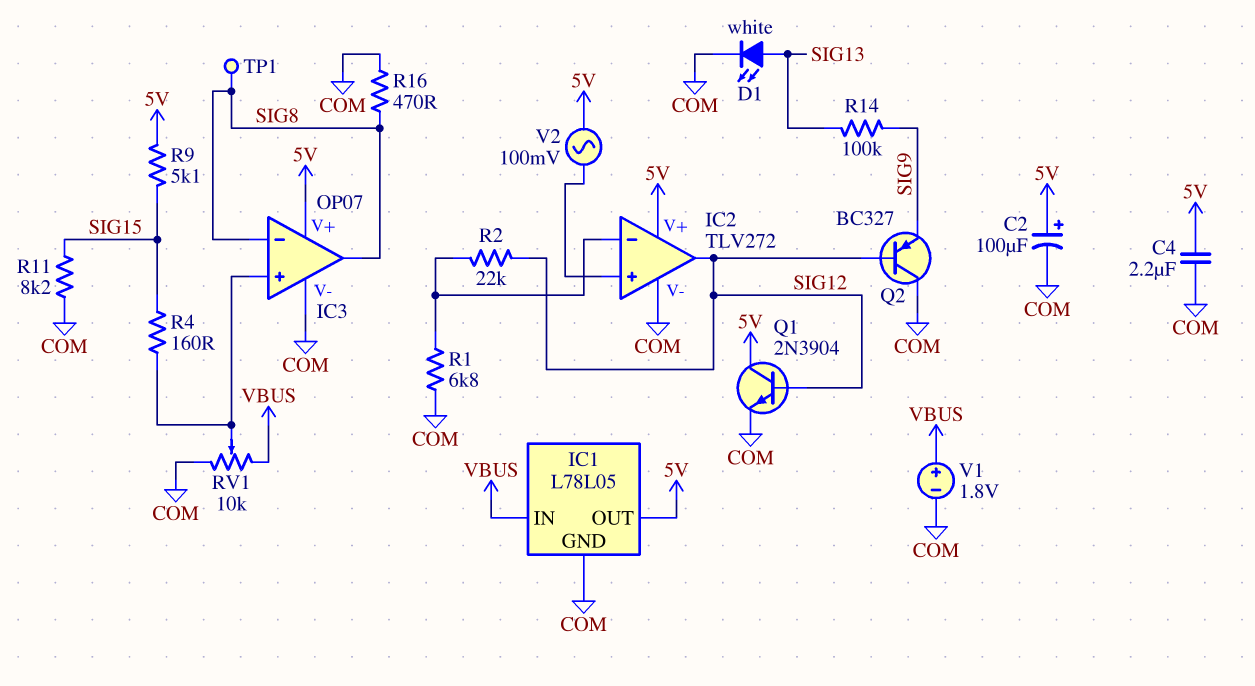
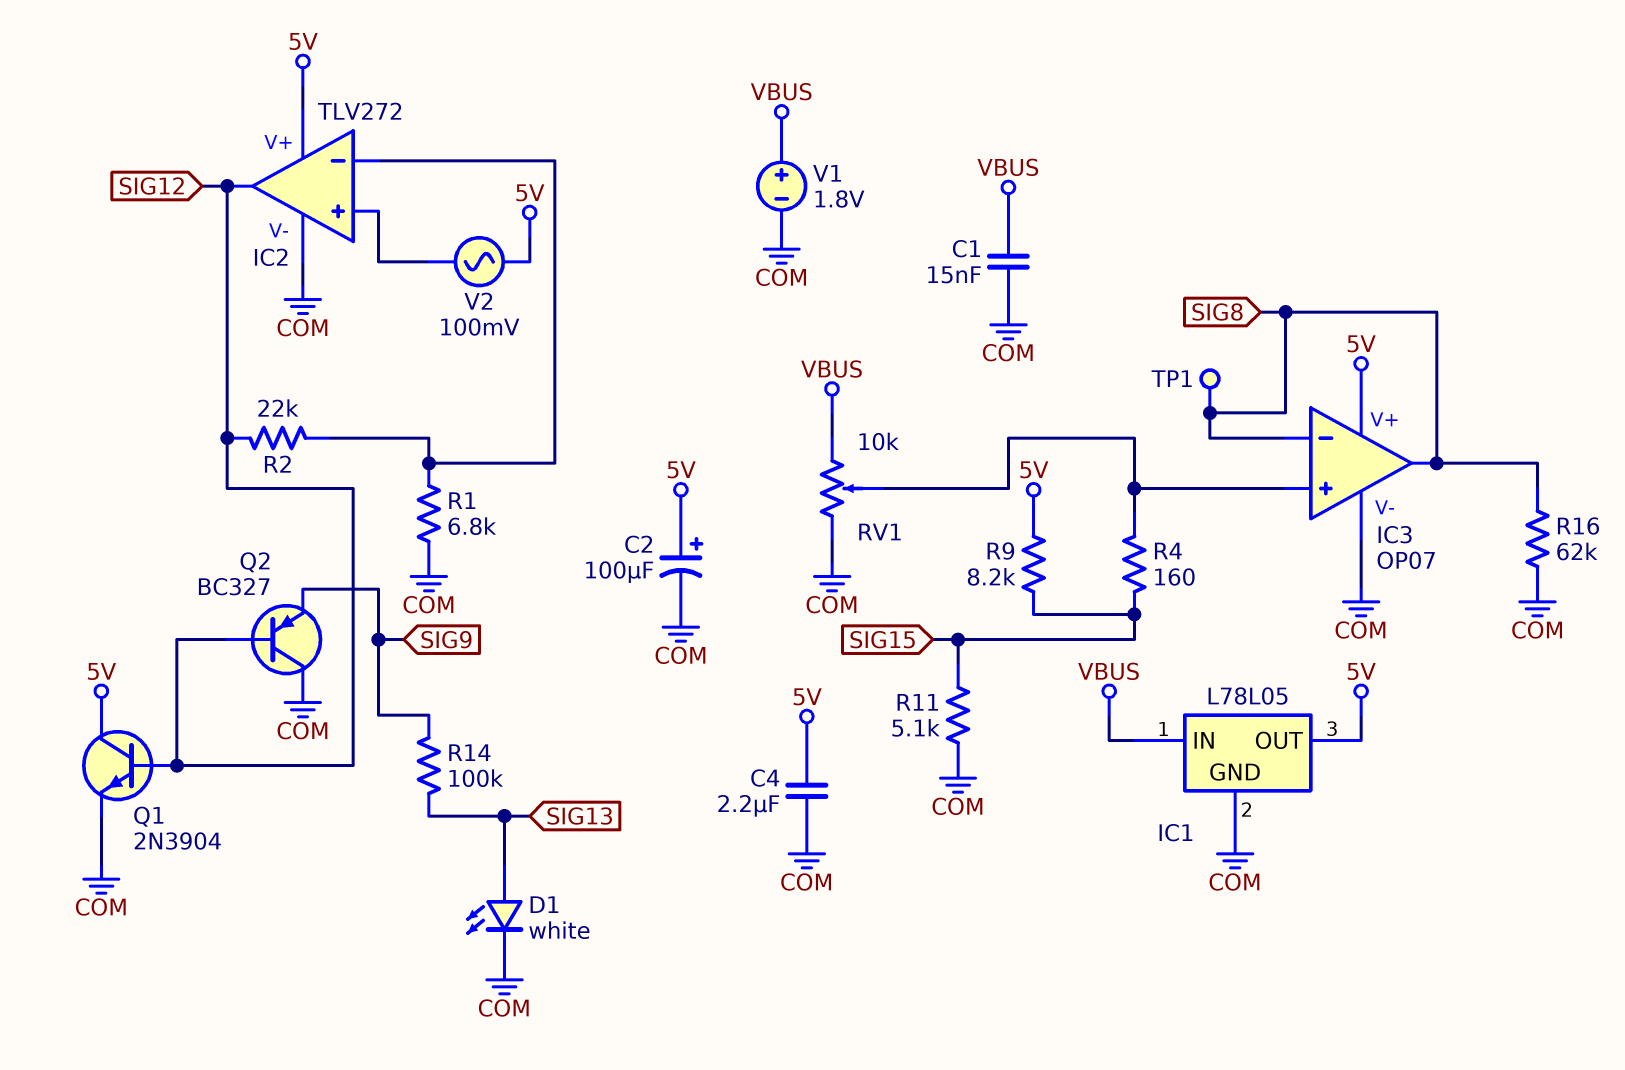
C1: none -> 15nF (COM, VBUS)
R9: 5.1k (5V, SIG15) -> 8.2k (5V, SIG15)
R11: 8.2k (COM, SIG15) -> 5.1k (COM, SIG15)
R16: 470 (COM, SIG8) -> 62k (COM, SIG8)

